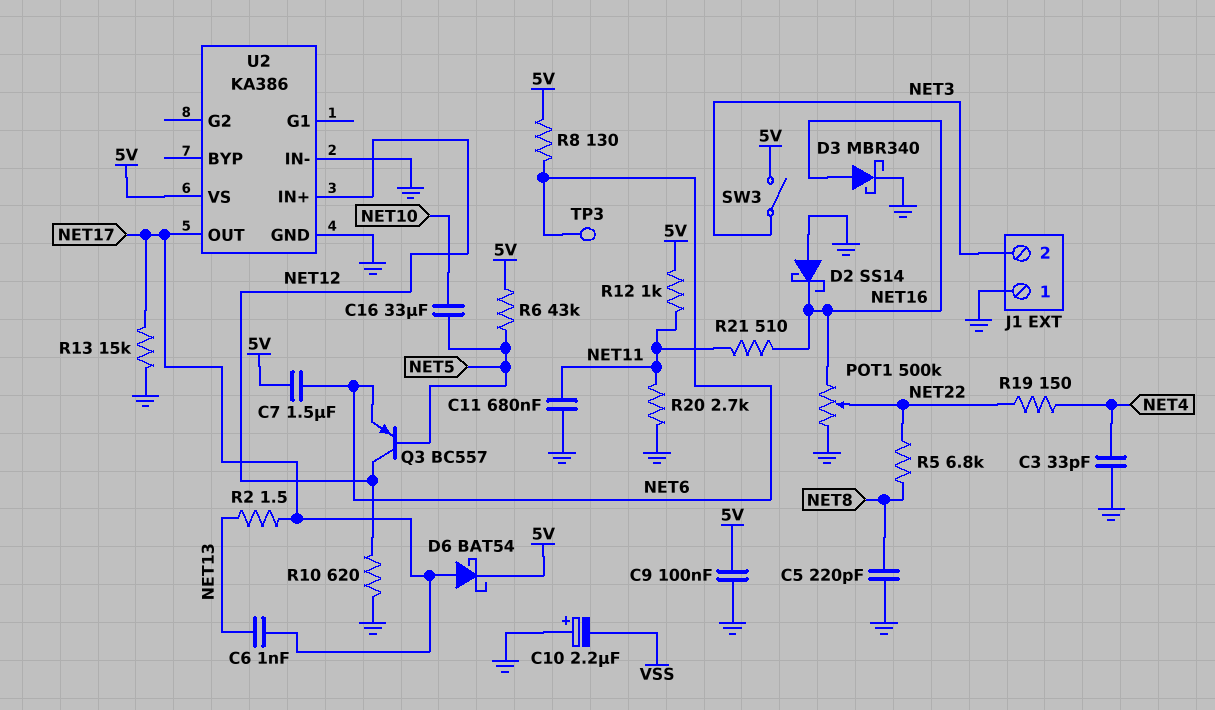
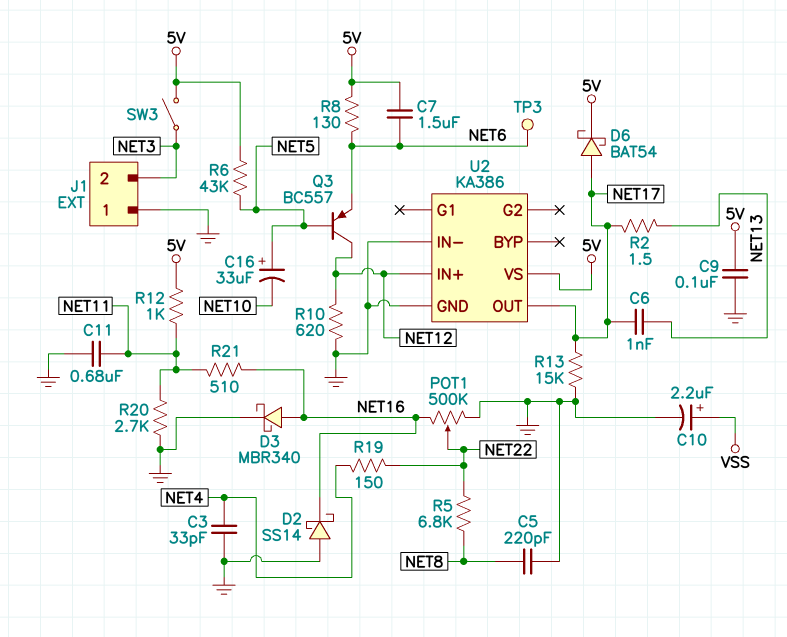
C10: 2.2uF (plus GND, minus VSS) -> 2.2uF (plus VSS, minus GND)
C16: 33uF (NET5, NET10) -> 33uF (plus NET5, minus NET10)

